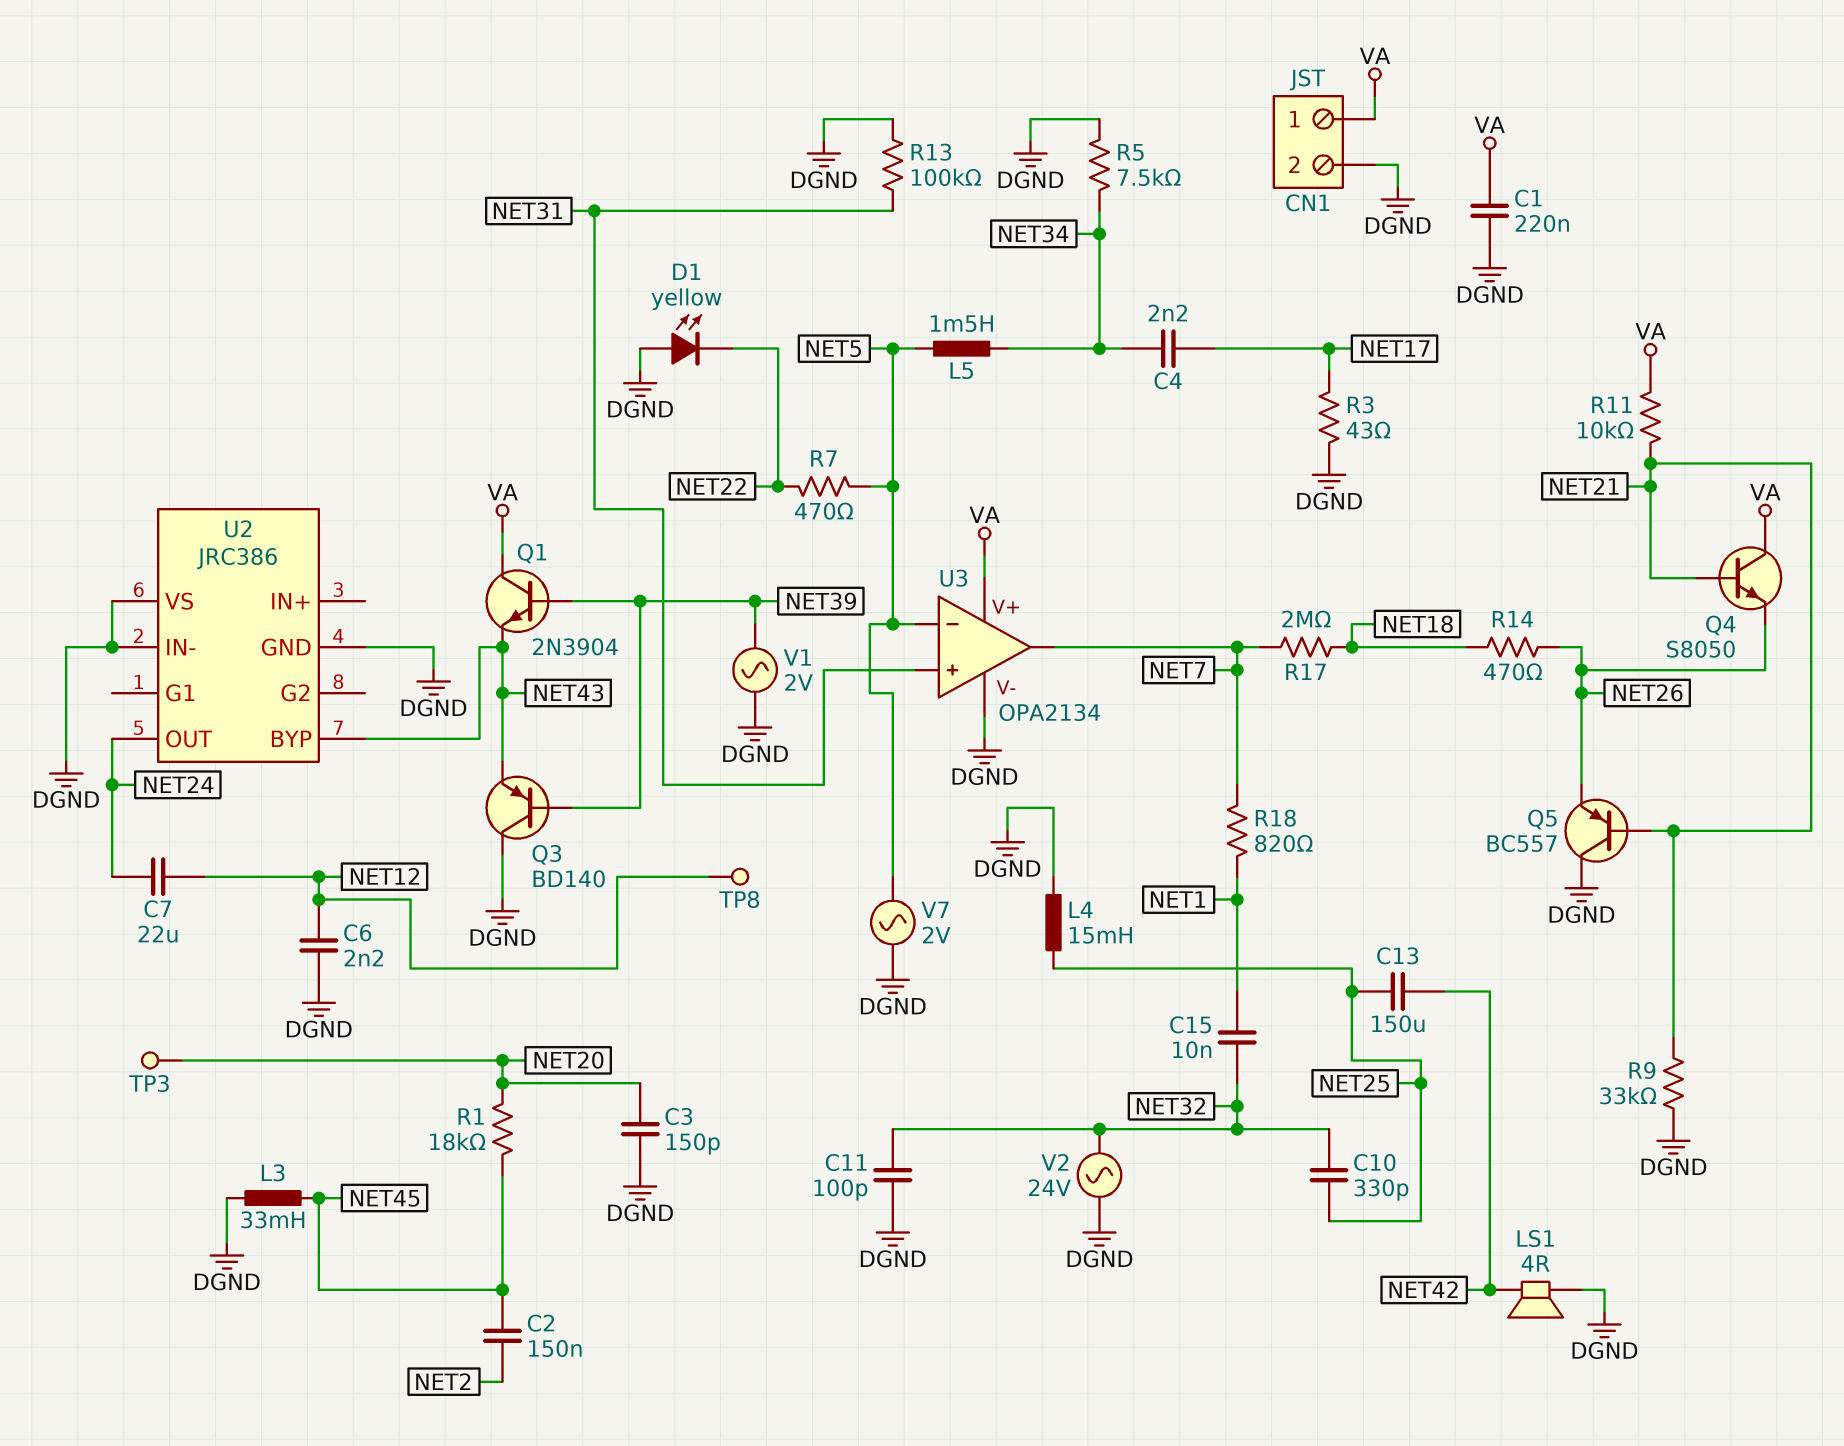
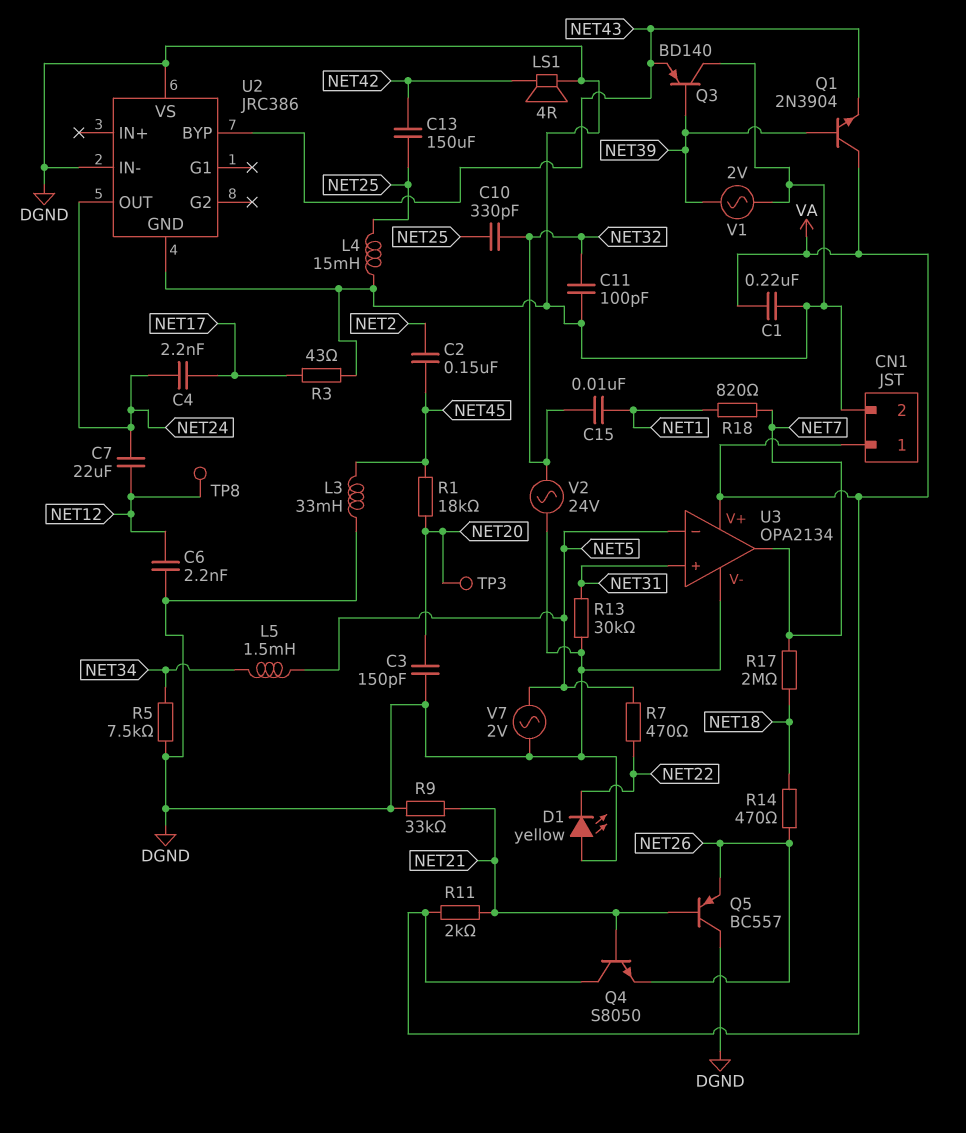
C4: 2.2nF (NET17, NET34) -> 2.2nF (NET17, NET24)
R11: 10k (NET21, VA) -> 2k (NET21, VA)
R13: 100k (DGND, NET31) -> 30k (DGND, NET31)

